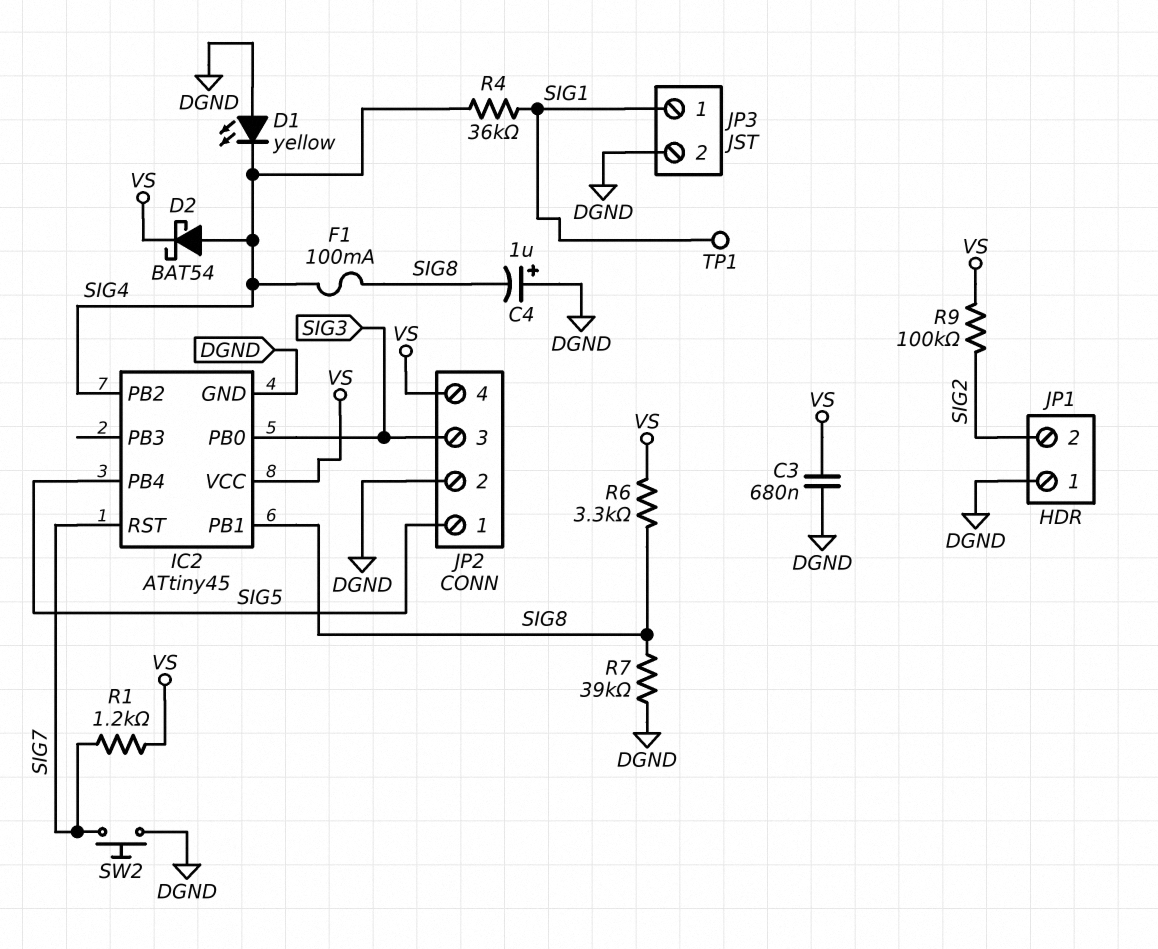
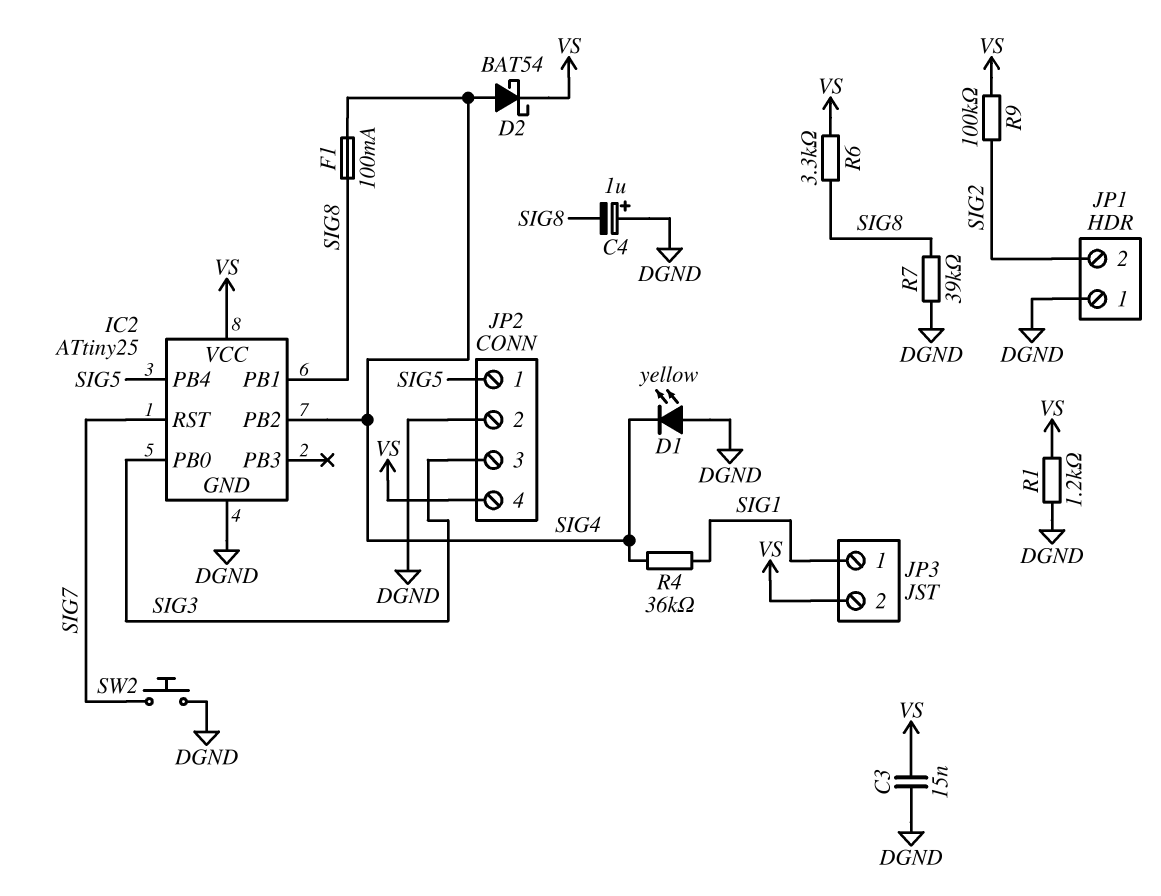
C3: 680nF (DGND, VS) -> 15nF (DGND, VS)
IC2: ATtiny45 -> ATtiny25
JP3 pin 2: DGND -> VS
R1: 1.2k (SIG7, VS) -> 1.2k (DGND, VS)
TP1: test point (SIG1) -> none

